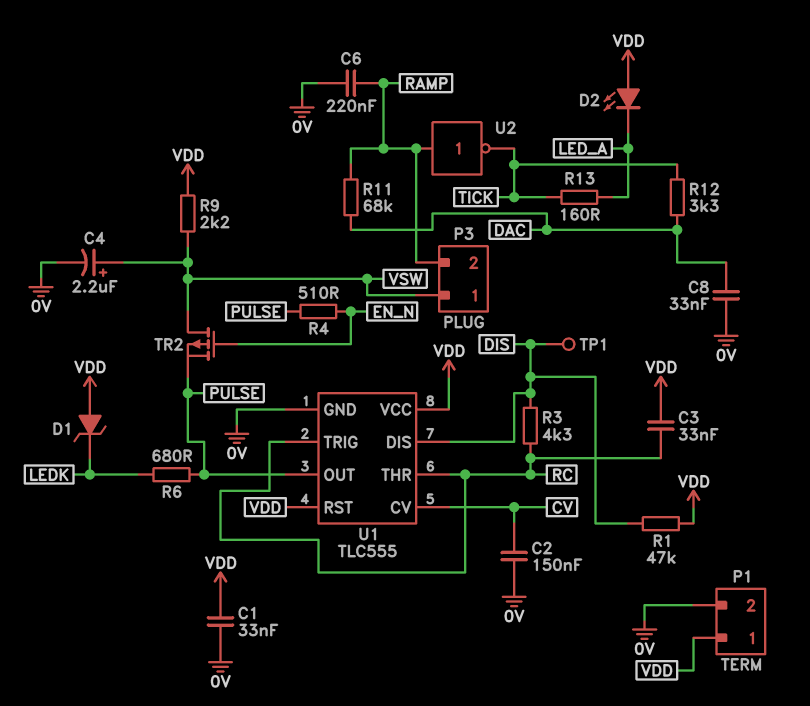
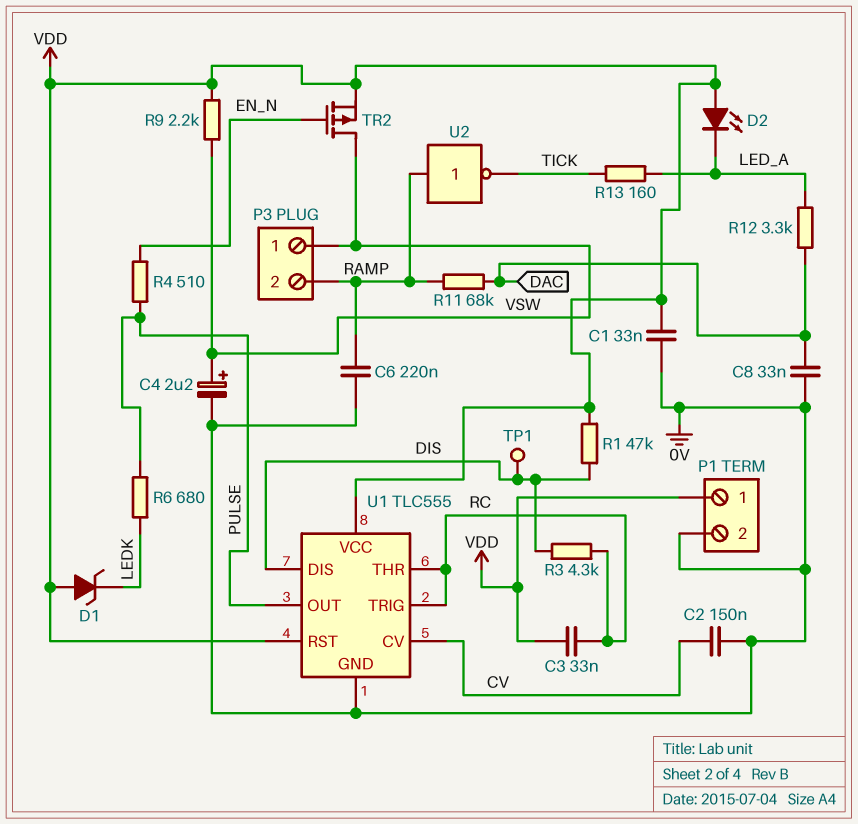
R12: 3.3k (DAC, TICK) -> 3.3k (DAC, LED_A)
TR2: PMOS (G EN_N, D VSW, S PULSE) -> PMOS (G EN_N, D VSW, S VDD)

